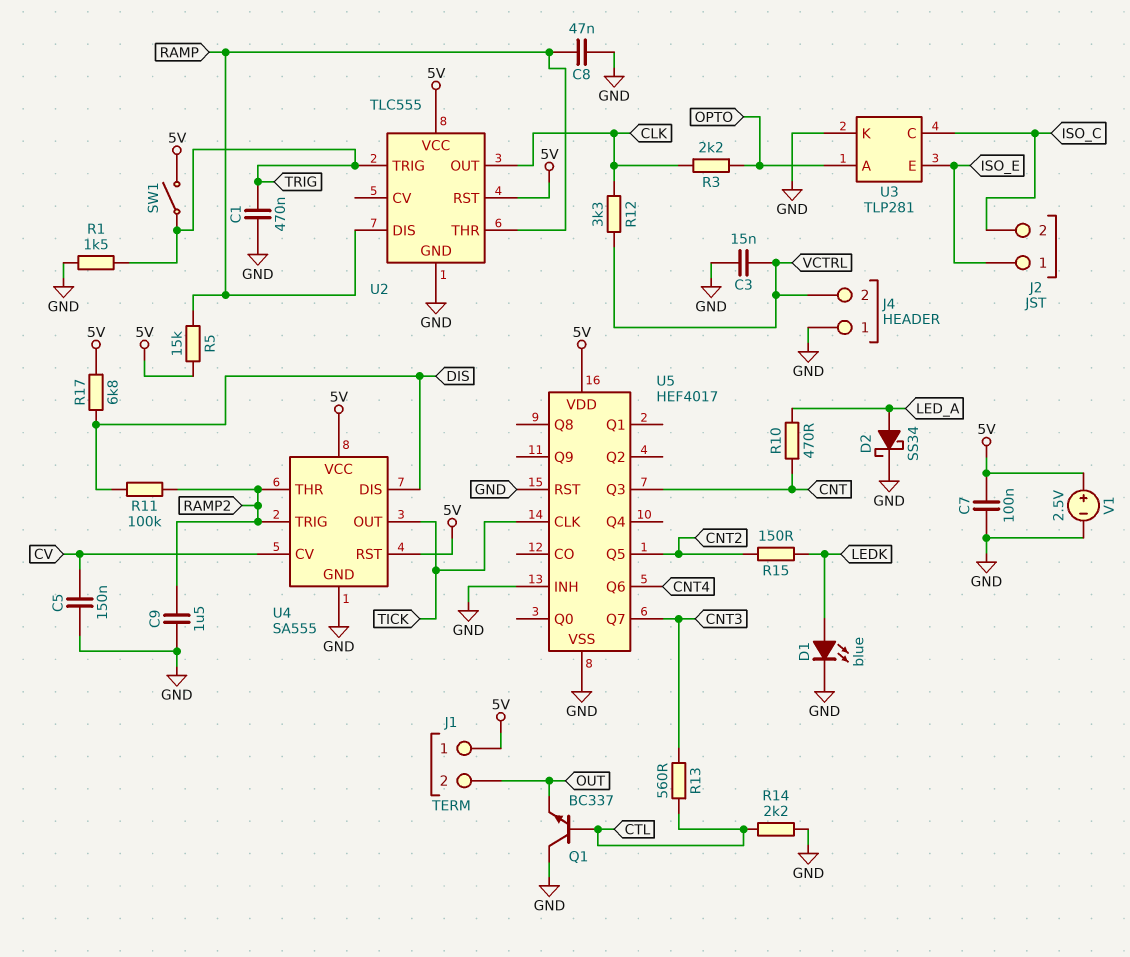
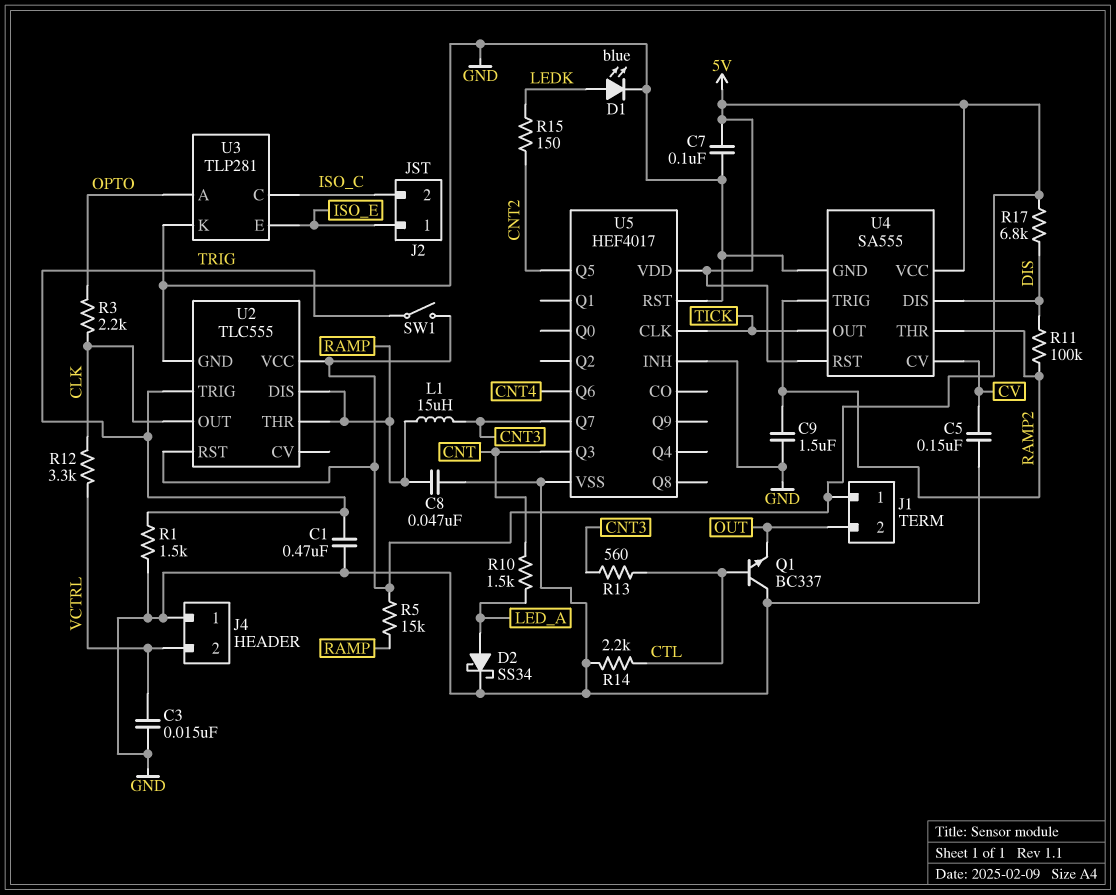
L1: none -> 15uH (CNT3, RAMP)
R10: 470 (CNT, LED_A) -> 1.5k (CNT, LED_A)
V1: 2.5V (plus 5V, minus GND) -> none

